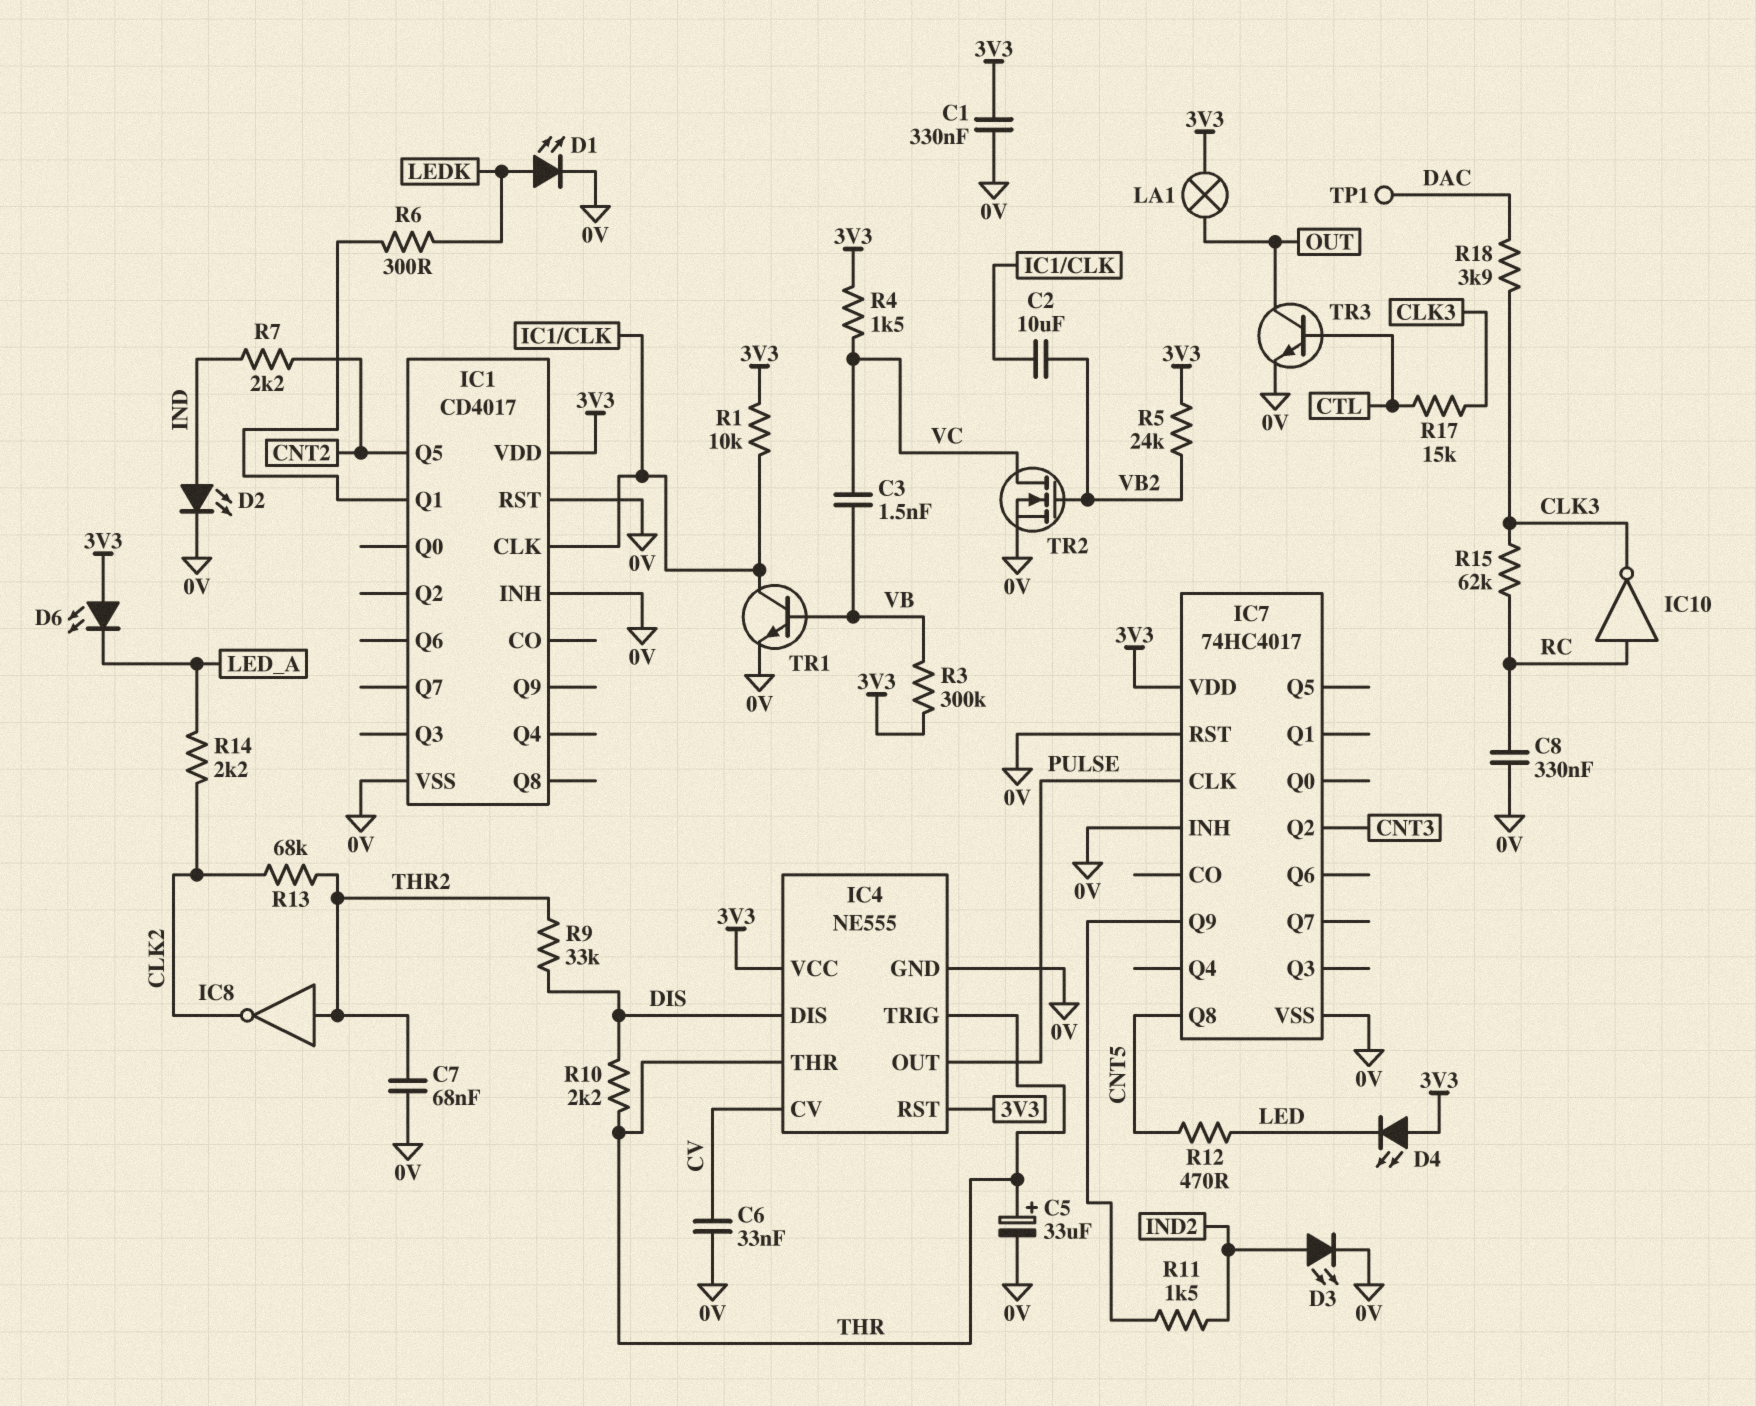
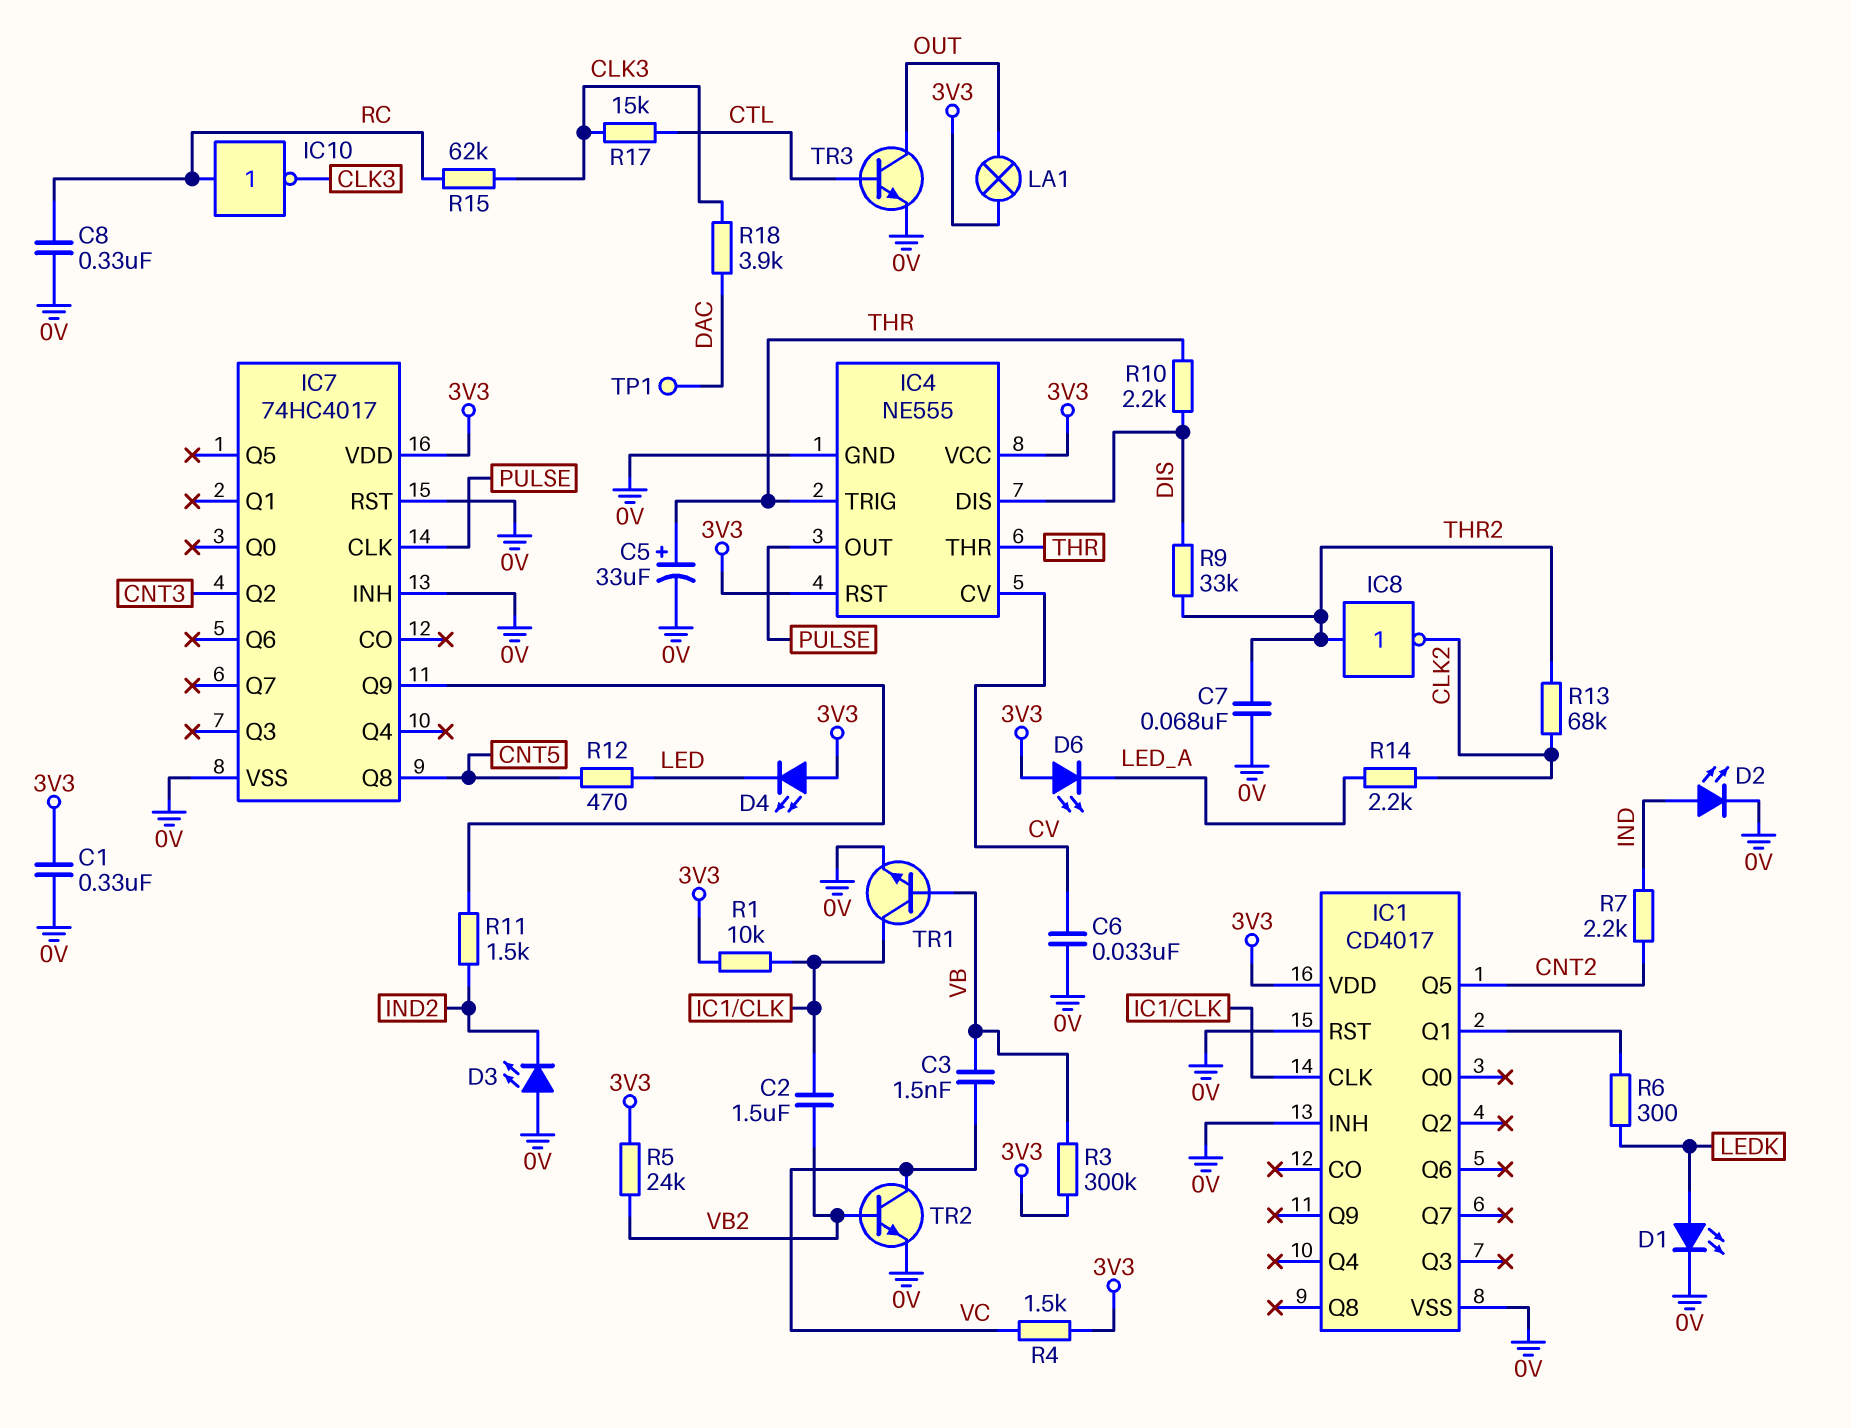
C2: 10uF (IC1/CLK, VB2) -> 1.5uF (IC1/CLK, VB2)
D3: LED (A IND2, K 0V) -> LED (A 0V, K IND2)
TR2: NMOS (G VB2, D VC, S 0V) -> NPN (B VB2, C VC, E 0V)

